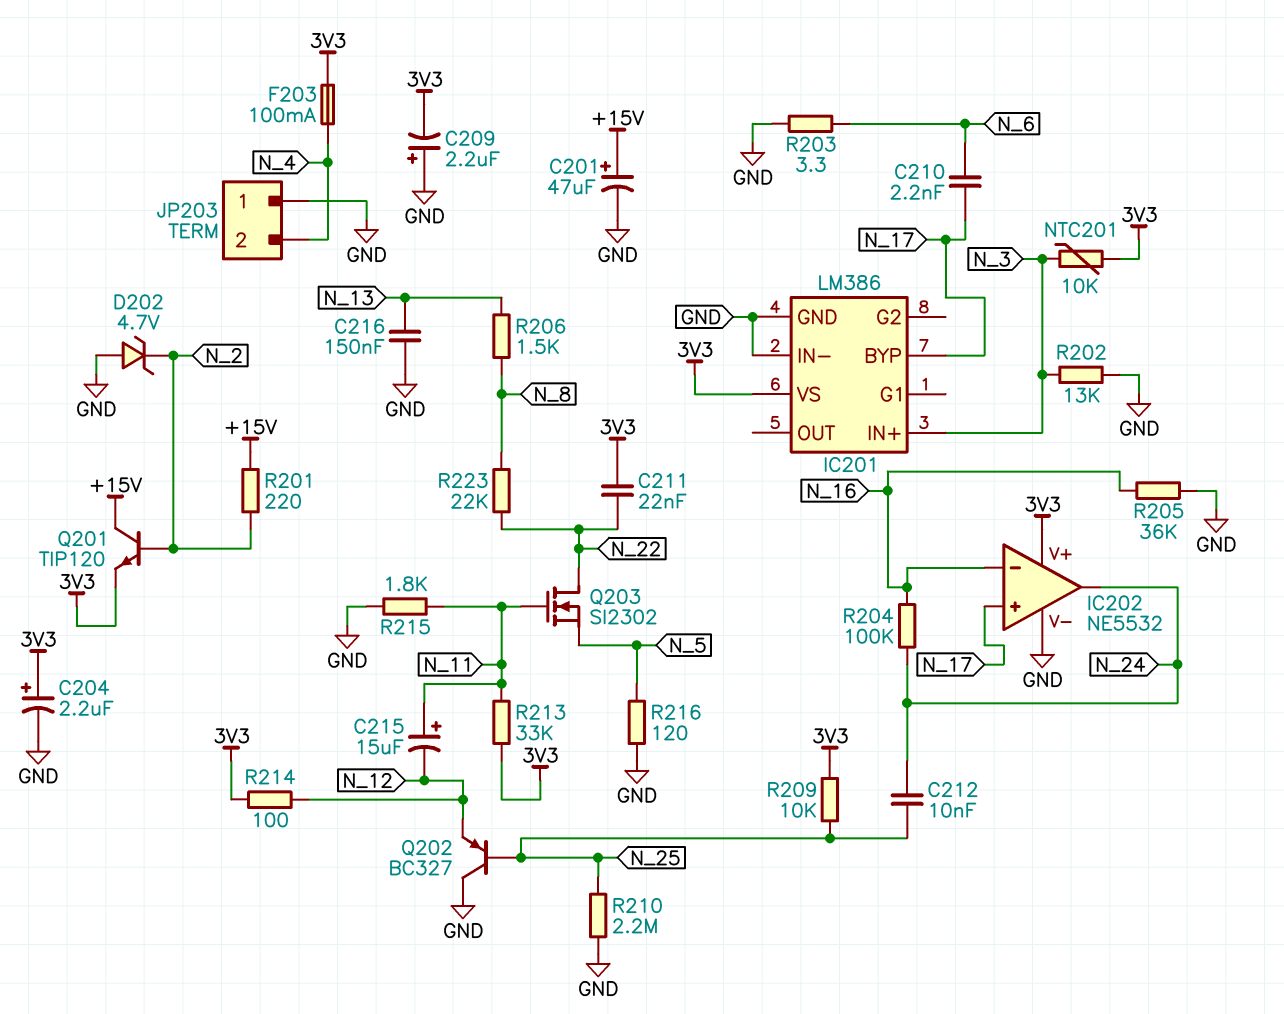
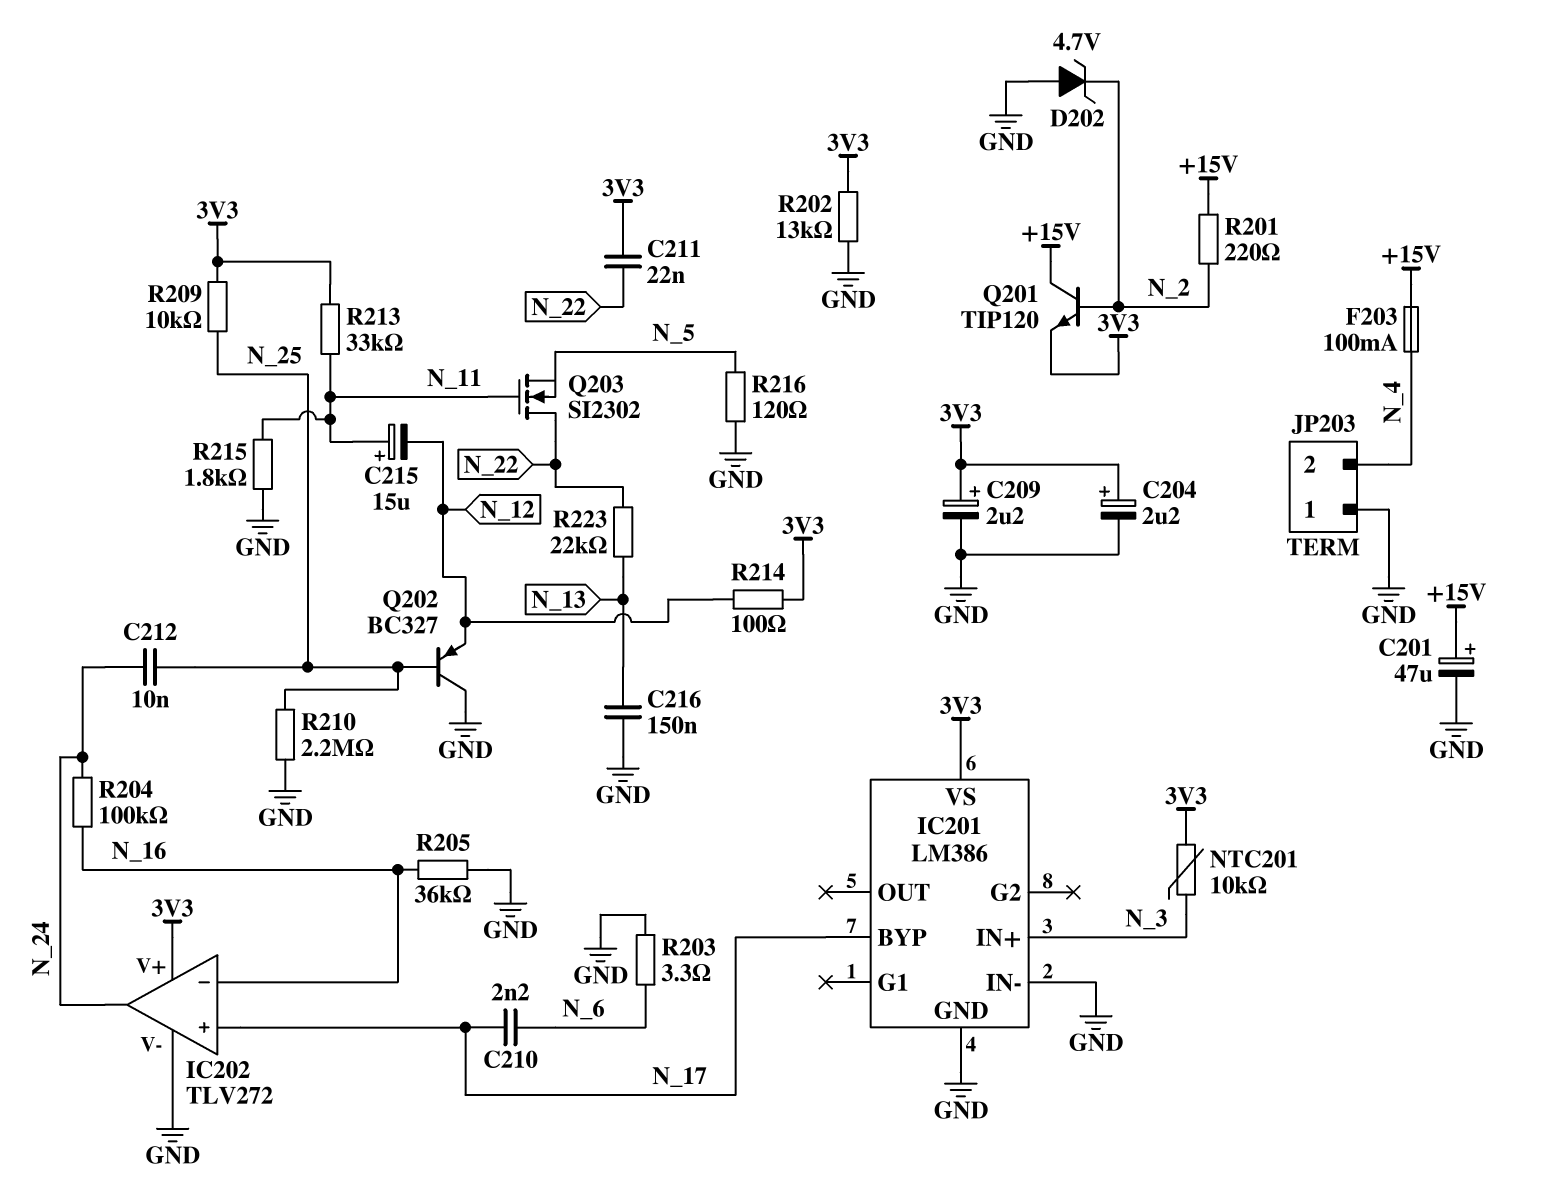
C209: 2.2uF (plus GND, minus 3V3) -> 2.2uF (plus 3V3, minus GND)
F203: 100mA (3V3, N_4) -> 100mA (+15V, N_4)
IC202: NE5532 -> TLV272
R202: 13k (GND, N_3) -> 13k (3V3, GND)
R206: 1.5k (N_8, N_13) -> none
R223: 22k (N_8, N_22) -> 22k (N_13, N_22)

